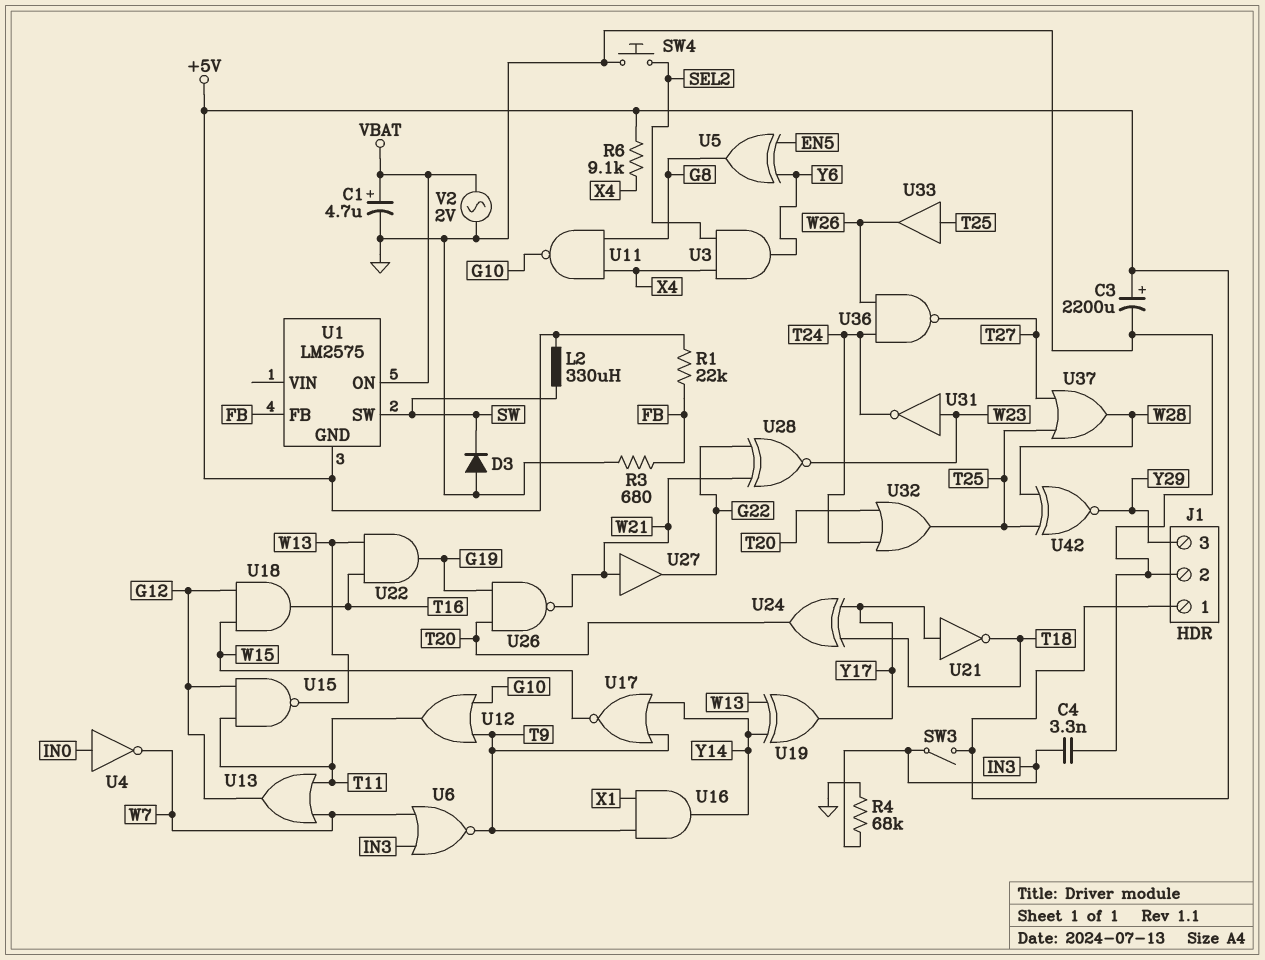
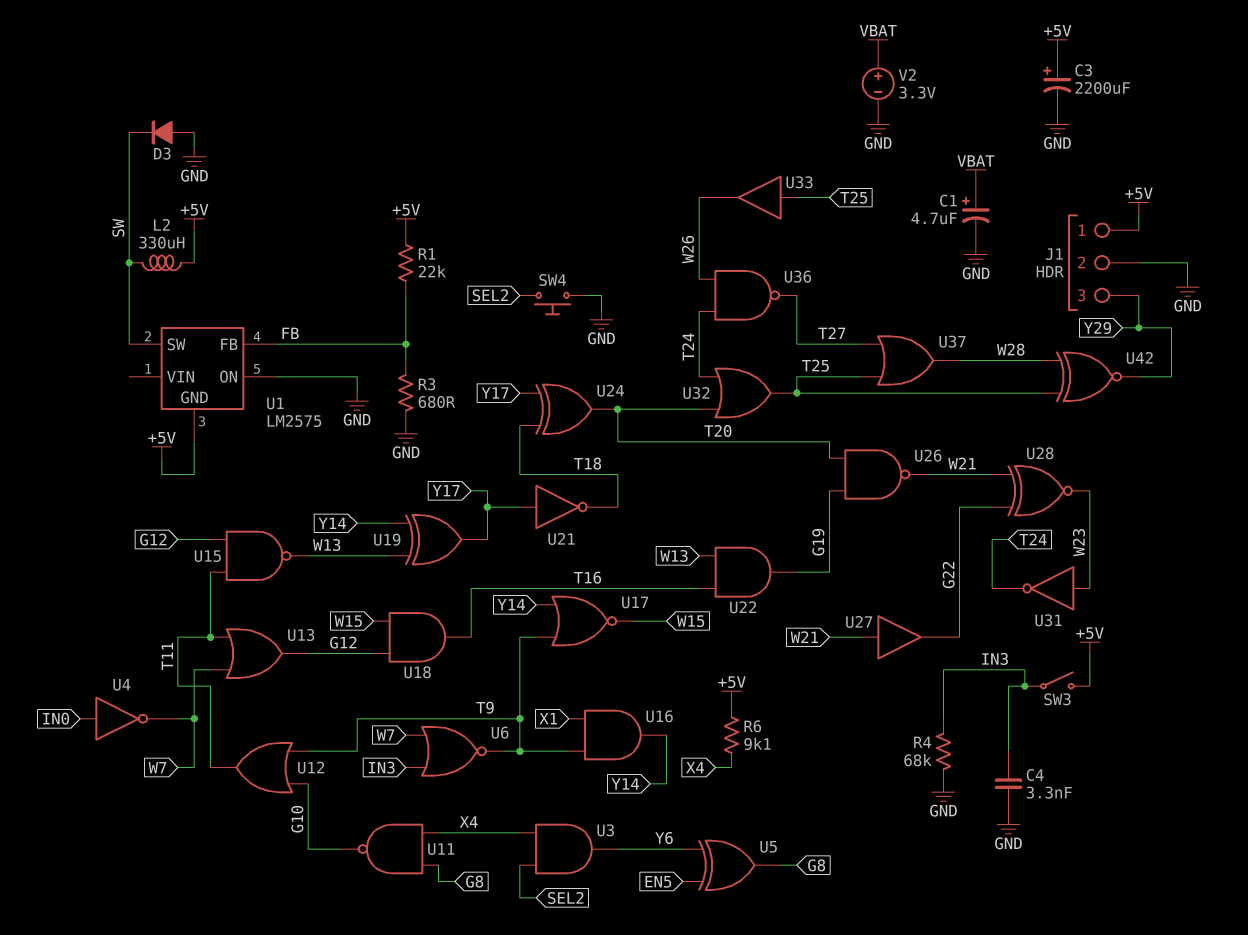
U1 pin ON: VBAT -> GND
V2: AC 2V (GND, VBAT) -> 3.3V (plus VBAT, minus GND)

